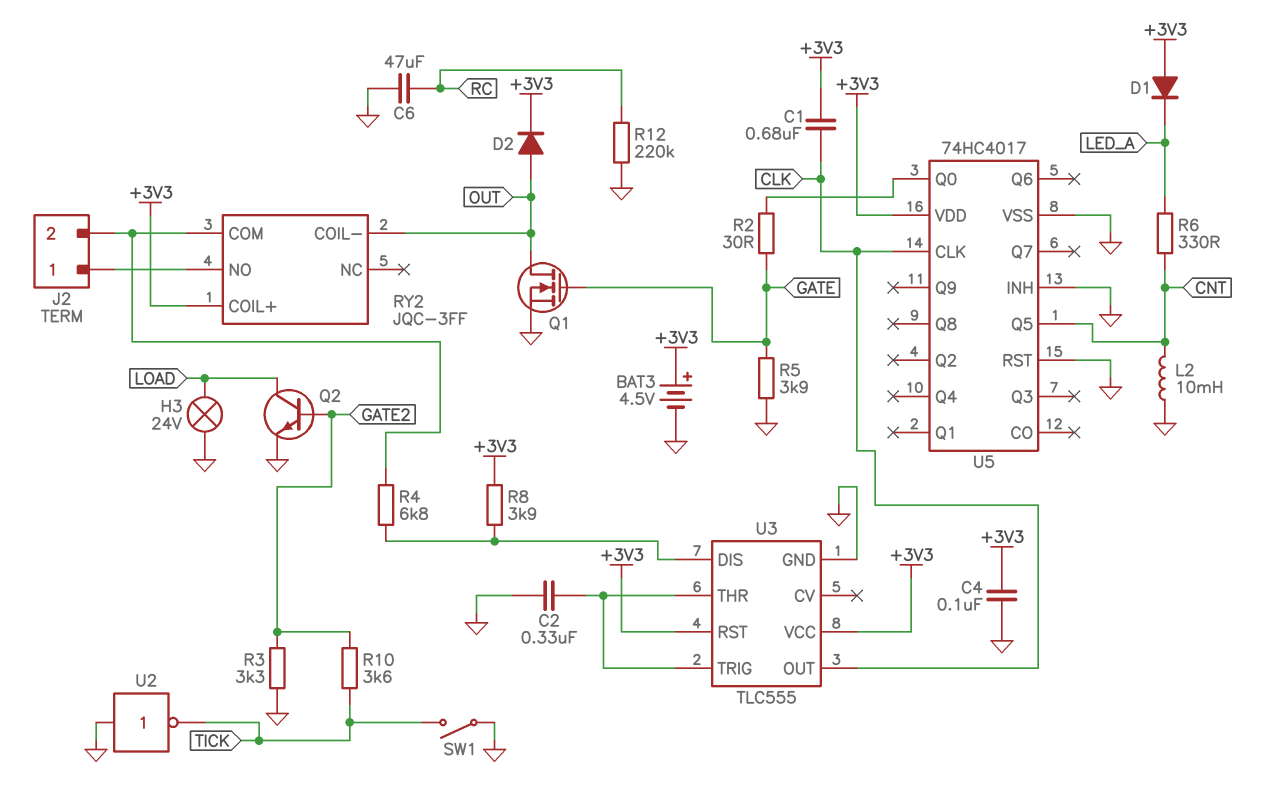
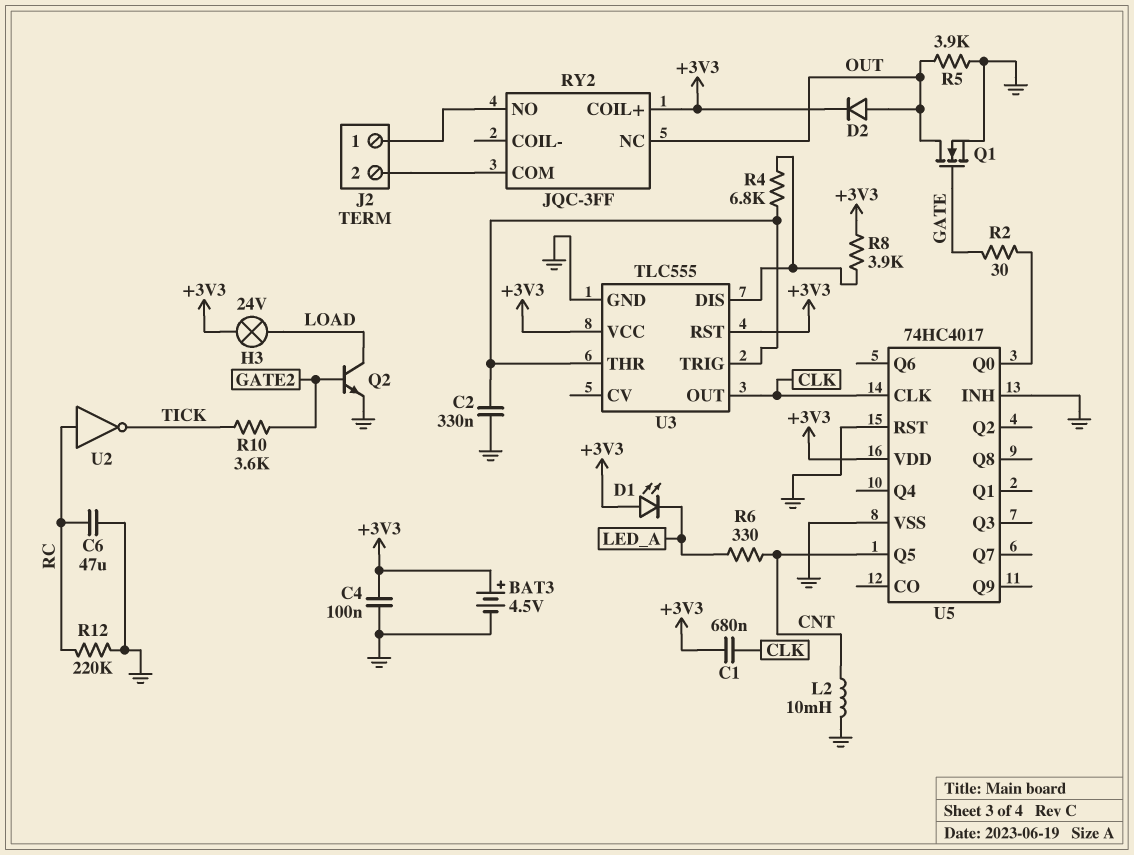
D1: diode (A +3V3, K LED_A) -> LED (A +3V3, K LED_A)
H3: lamp 24V (GND, LOAD) -> lamp 24V (+3V3, LOAD)
R3: 3.3k (GATE2, GND) -> none
R4: 6.8k (J2/2, U3/DIS) -> 6.8k (U3/DIS, U3/THR)
R5: 3.9k (GATE, GND) -> 3.9k (GND, OUT)
RY2 pin COIL-: OUT -> none
RY2 pin NC: none -> OUT
SW1: switch (GND, TICK) -> none
U2: NOT (in GND, out TICK) -> NOT (in RC, out TICK)

